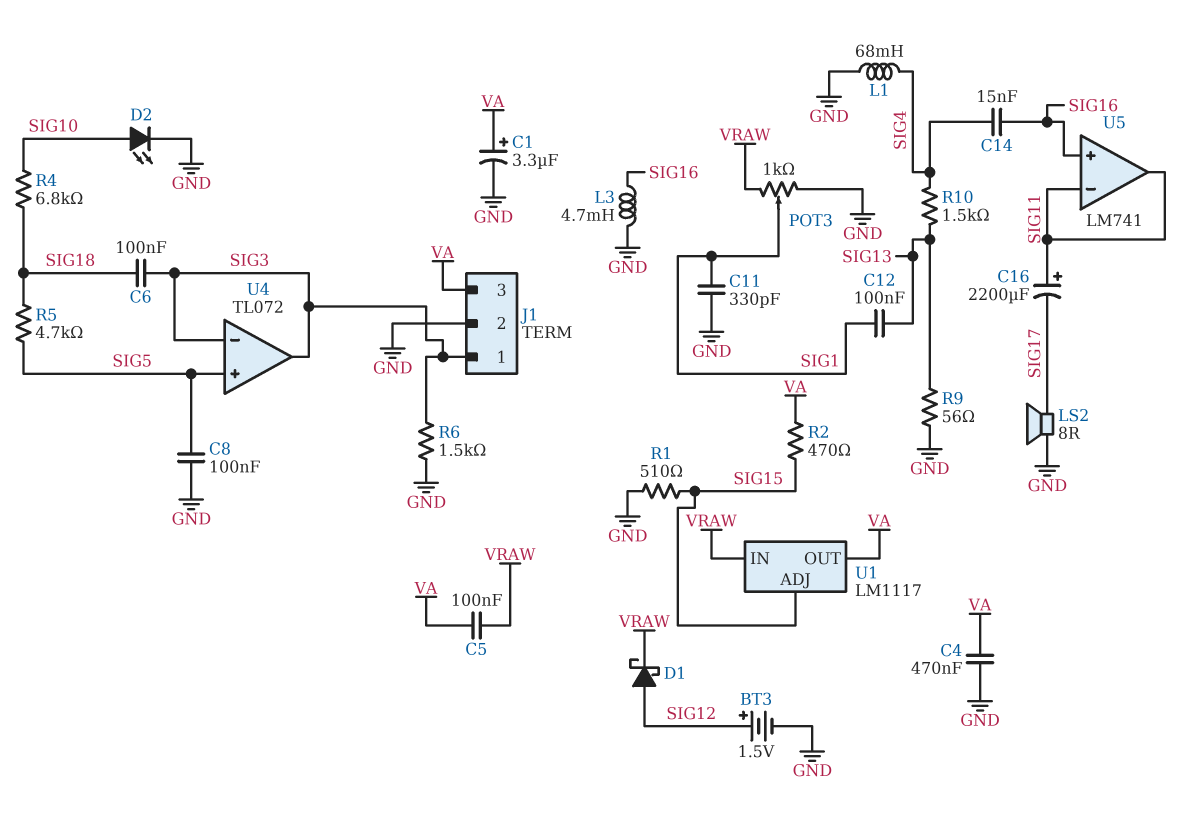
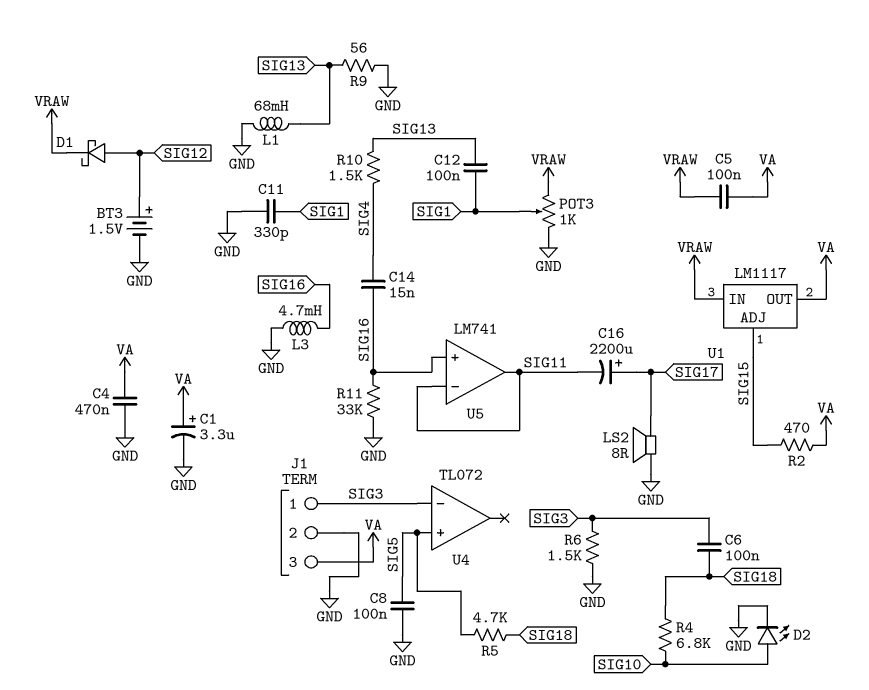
C16: 2200uF (plus SIG11, minus SIG17) -> 2200uF (plus SIG17, minus SIG11)
L1: 68mH (GND, SIG4) -> 68mH (GND, SIG13)
R1: 510 (GND, SIG15) -> none
R11: none -> 33k (GND, SIG16)
U4 pin out: SIG3 -> none

